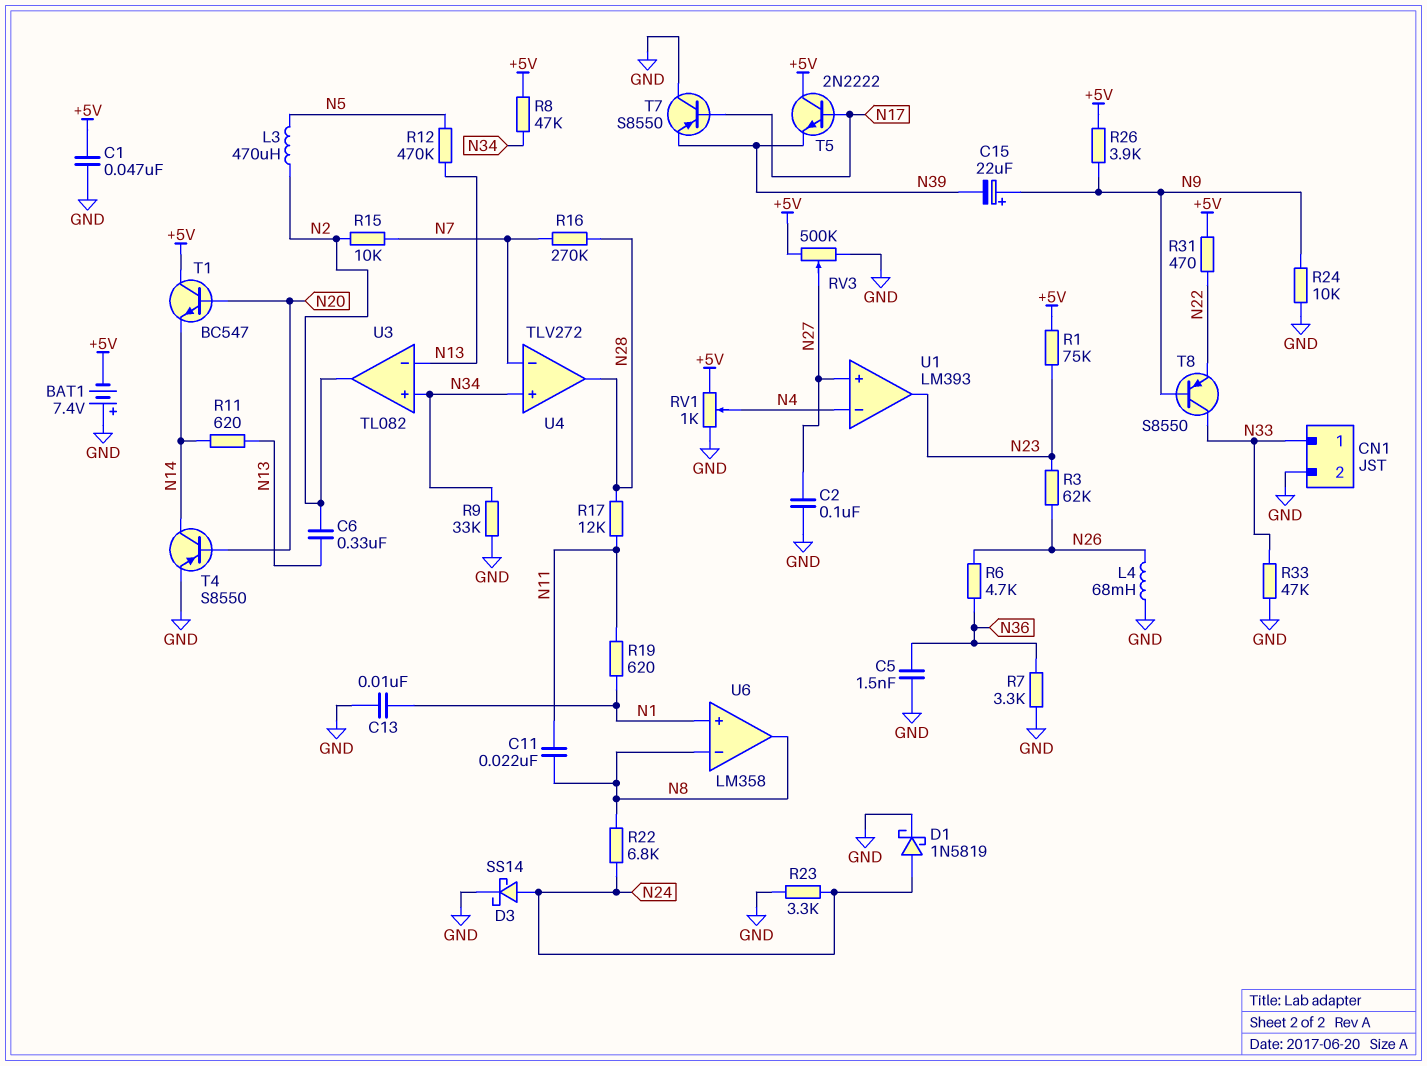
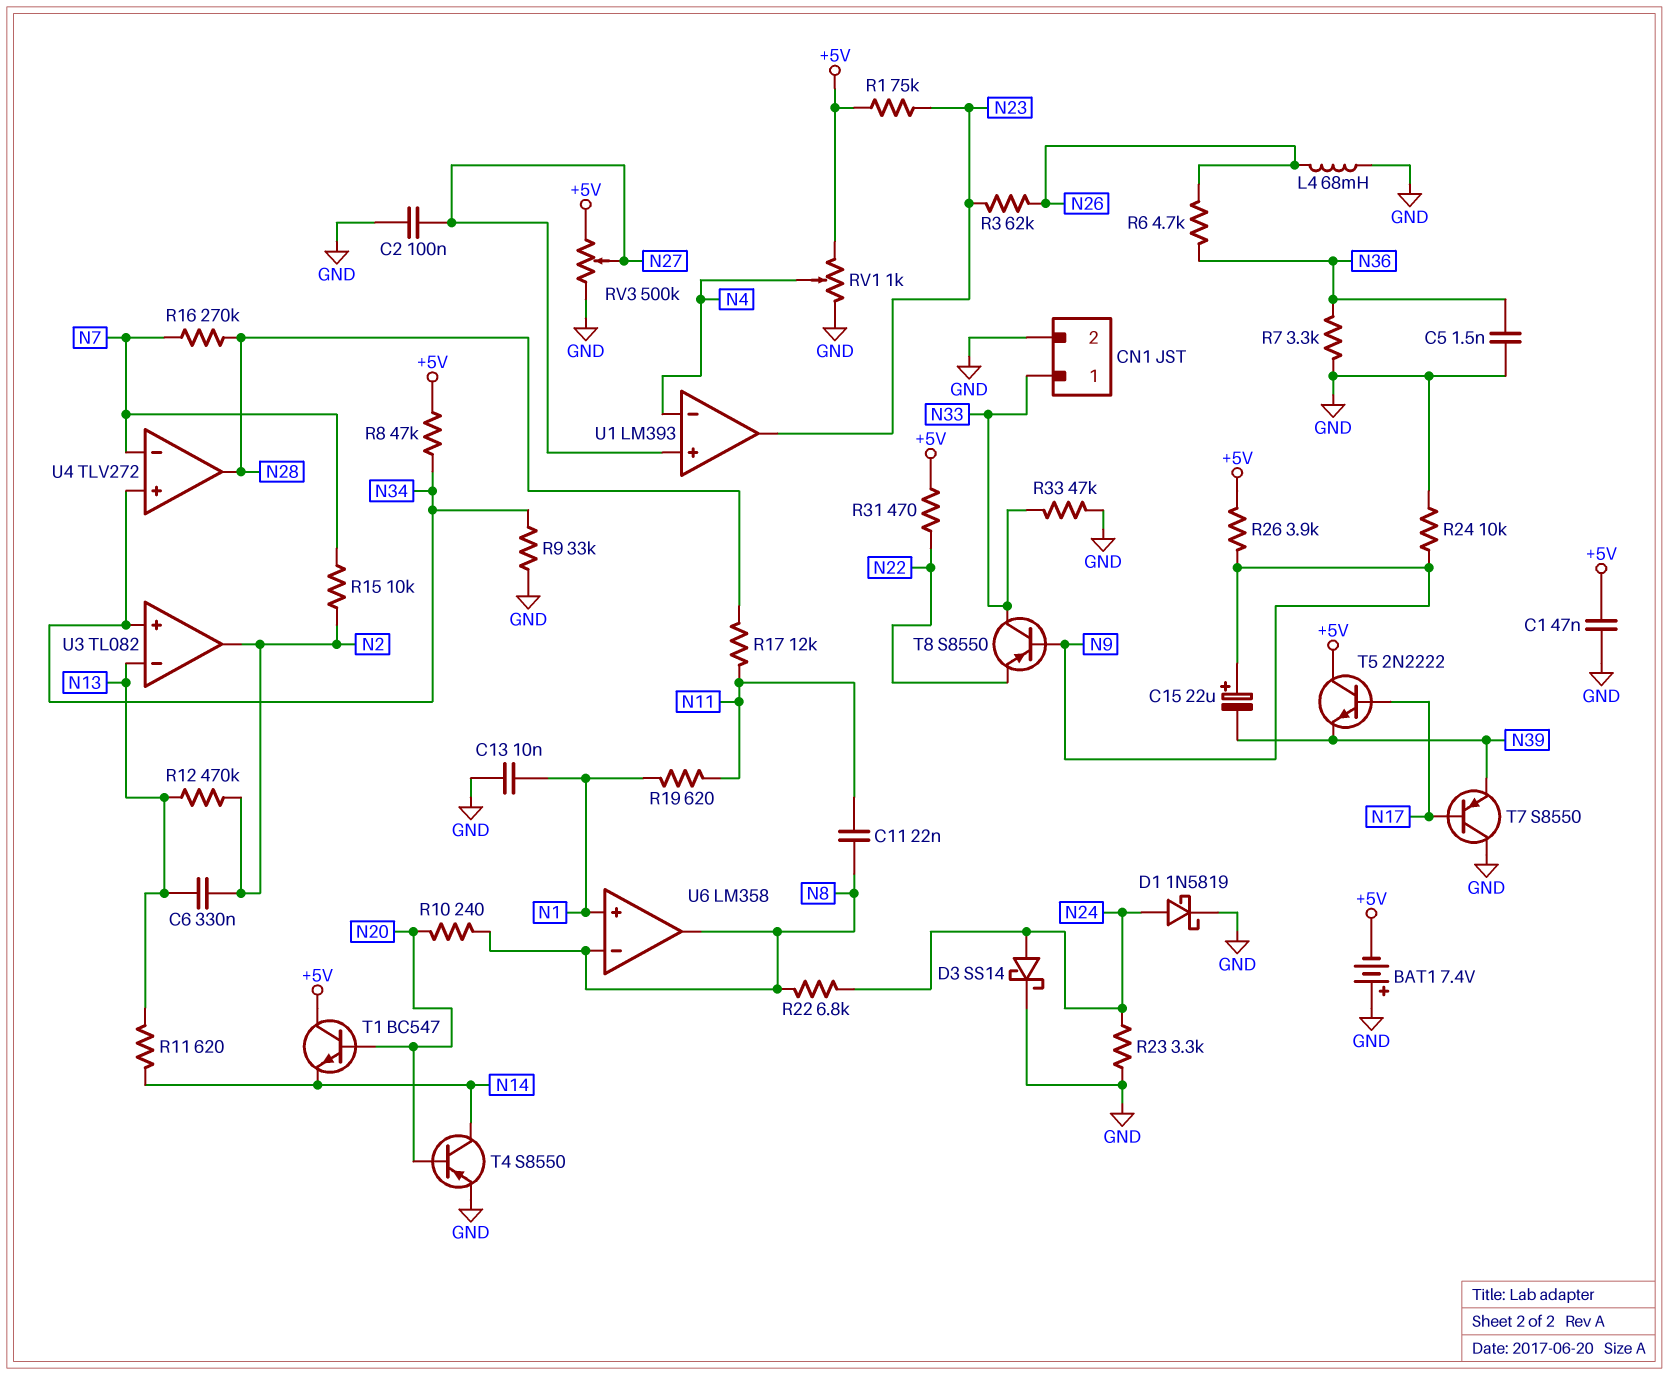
L3: 470uH (N2, N5) -> none
R10: none -> 240 (N8, N20)
R12: 470k (N5, N13) -> 470k (N2, N13)

